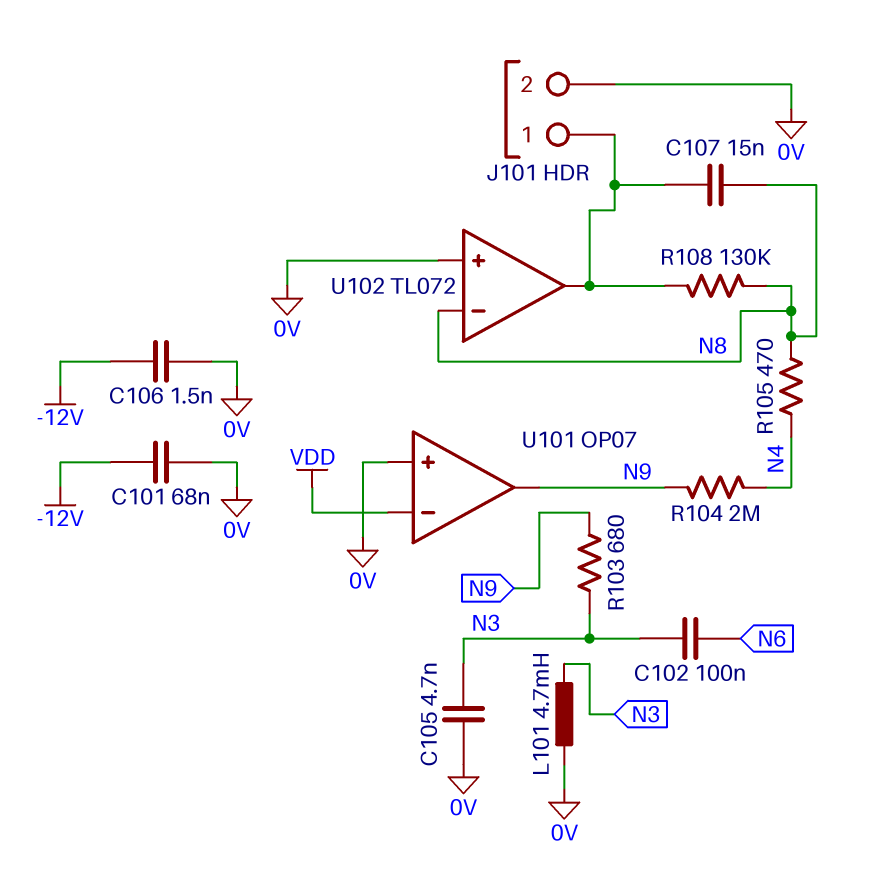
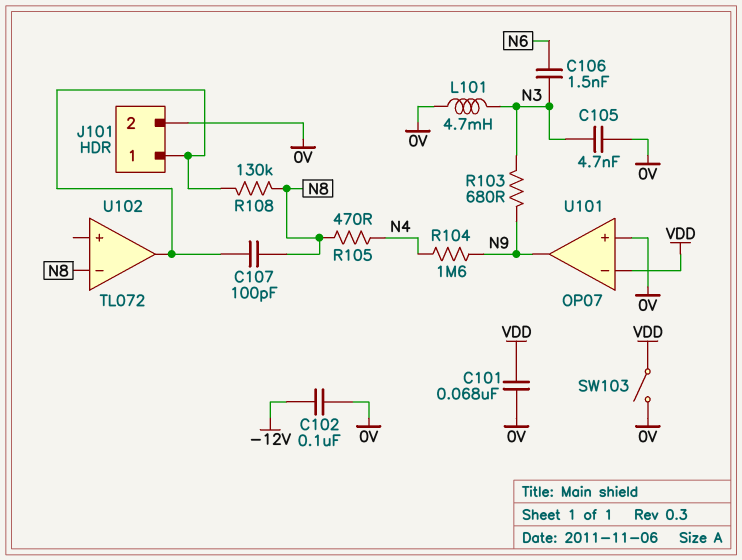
C101: 68nF (-12V, 0V) -> 68nF (0V, VDD)
C102: 100nF (N3, N6) -> 100nF (-12V, 0V)
C106: 1.5nF (-12V, 0V) -> 1.5nF (N3, N6)
C107: 15nF (J101/1, N8) -> 100pF (J101/1, N8)
R104: 2M (N4, N9) -> 1.6M (N4, N9)
SW103: none -> switch (0V, VDD)
U102 pin in+: 0V -> none

